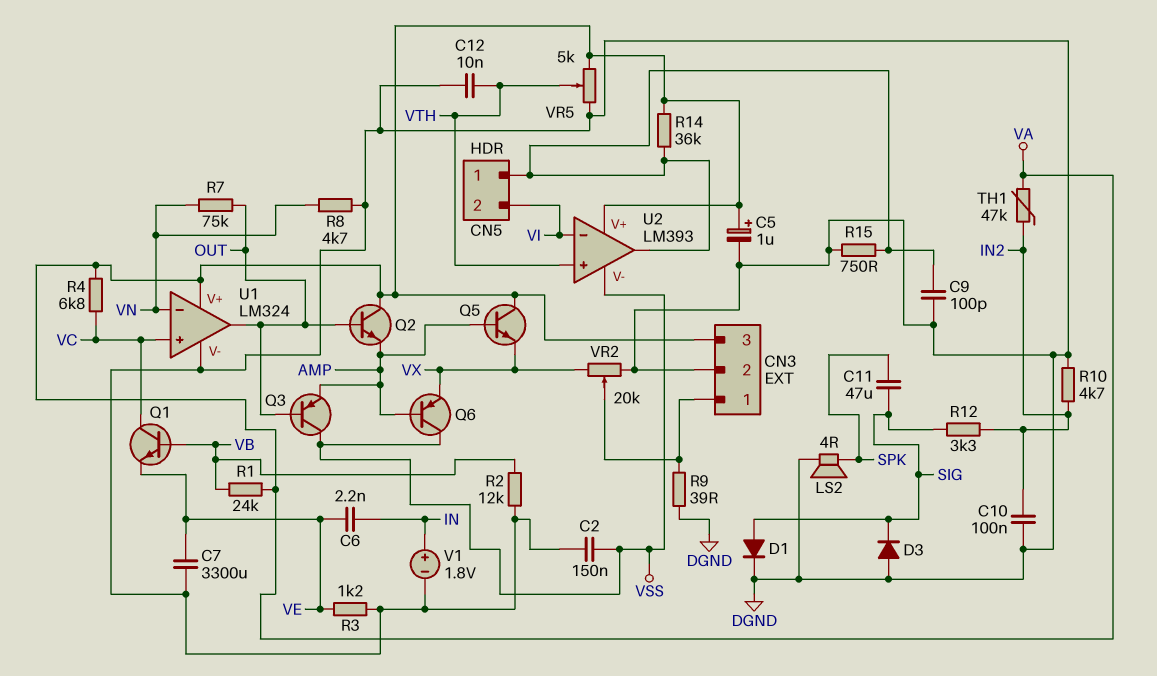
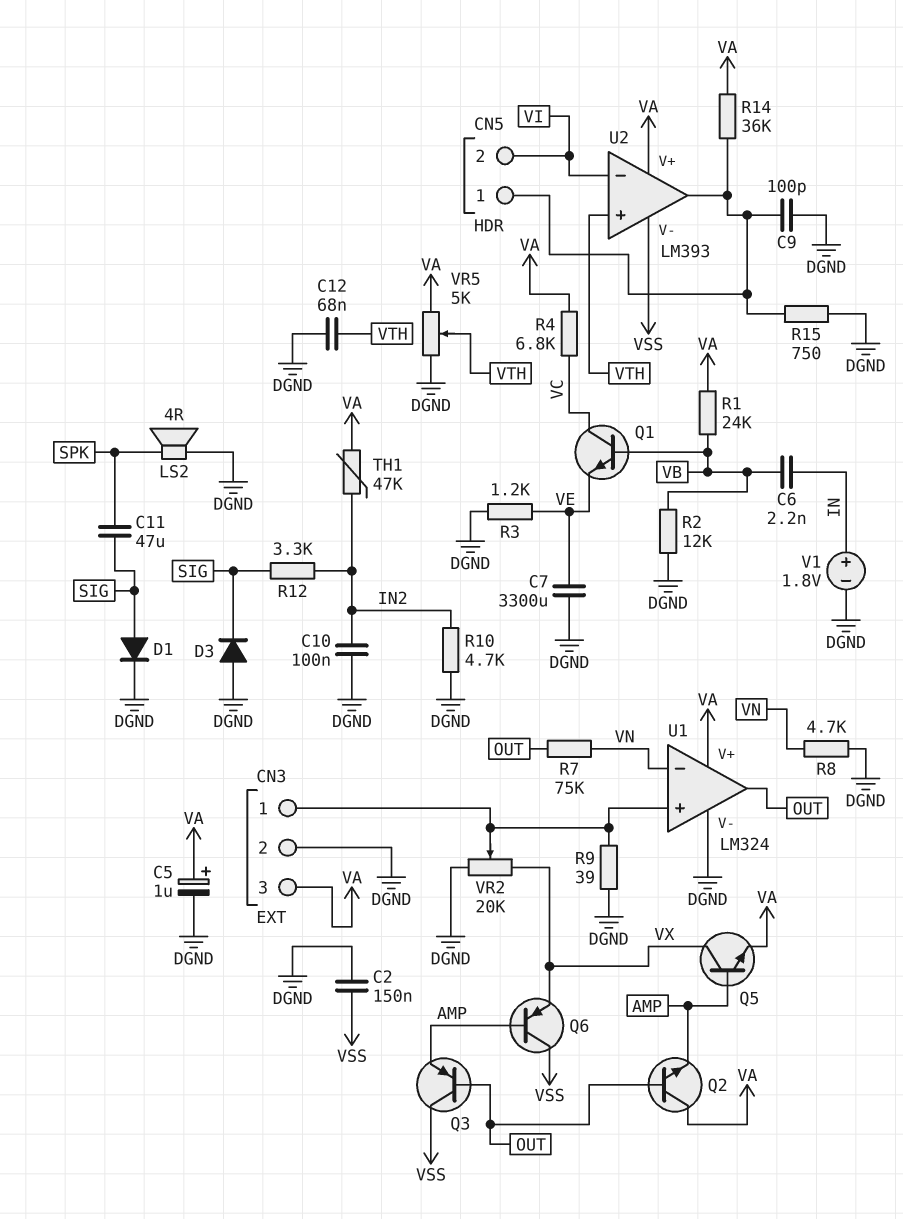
C6: 2.2nF (IN, VE) -> 2.2nF (IN, VB)
C12: 10nF (DGND, VTH) -> 68nF (DGND, VTH)
Q5: NPN (B AMP, C VA, E VX) -> NPN (B AMP, C VX, E VA)
U1 pin in+: VC -> CN3/1

